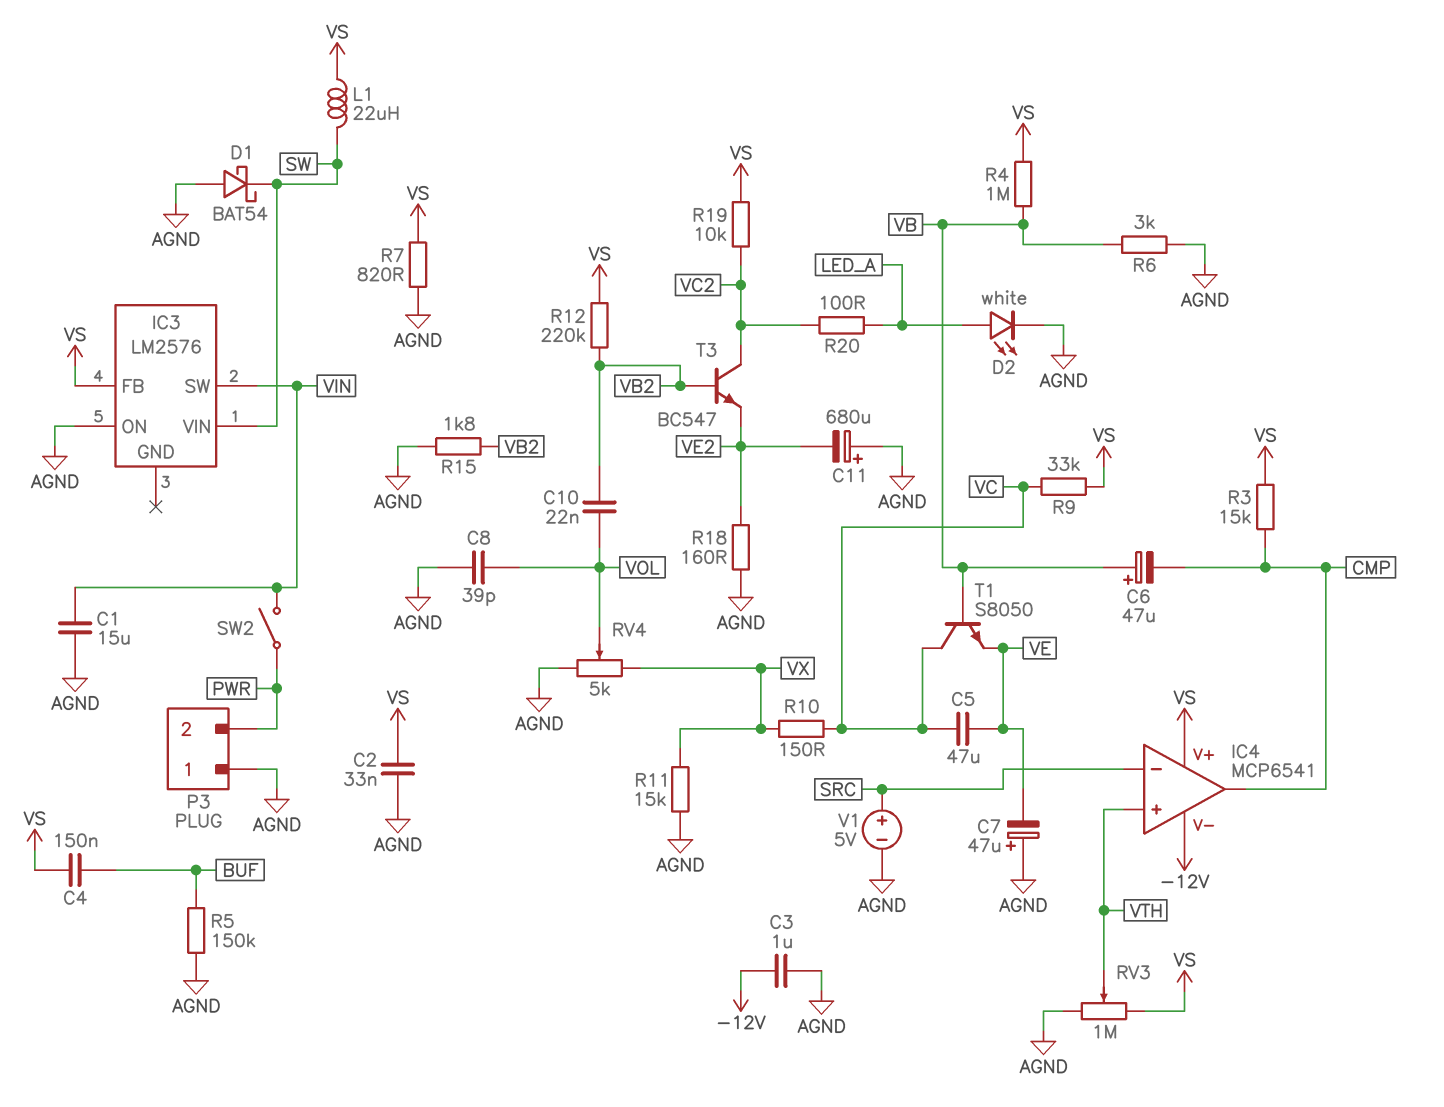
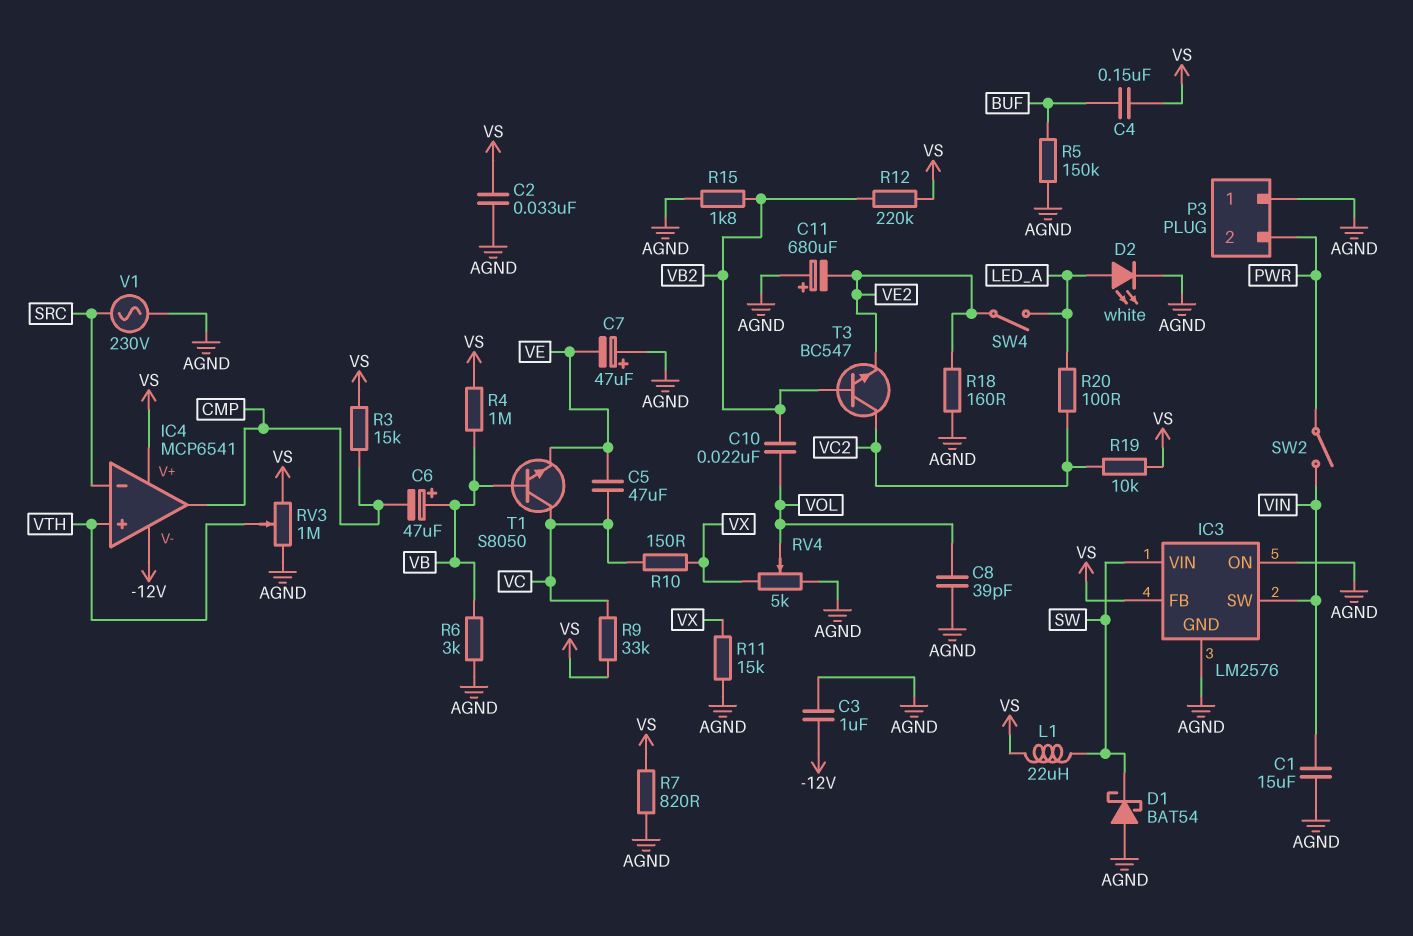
IC3 pin GND: none -> AGND
SW4: none -> switch (LED_A, VE2)
V1: 5V (plus SRC, minus AGND) -> AC 230V (AGND, SRC)

